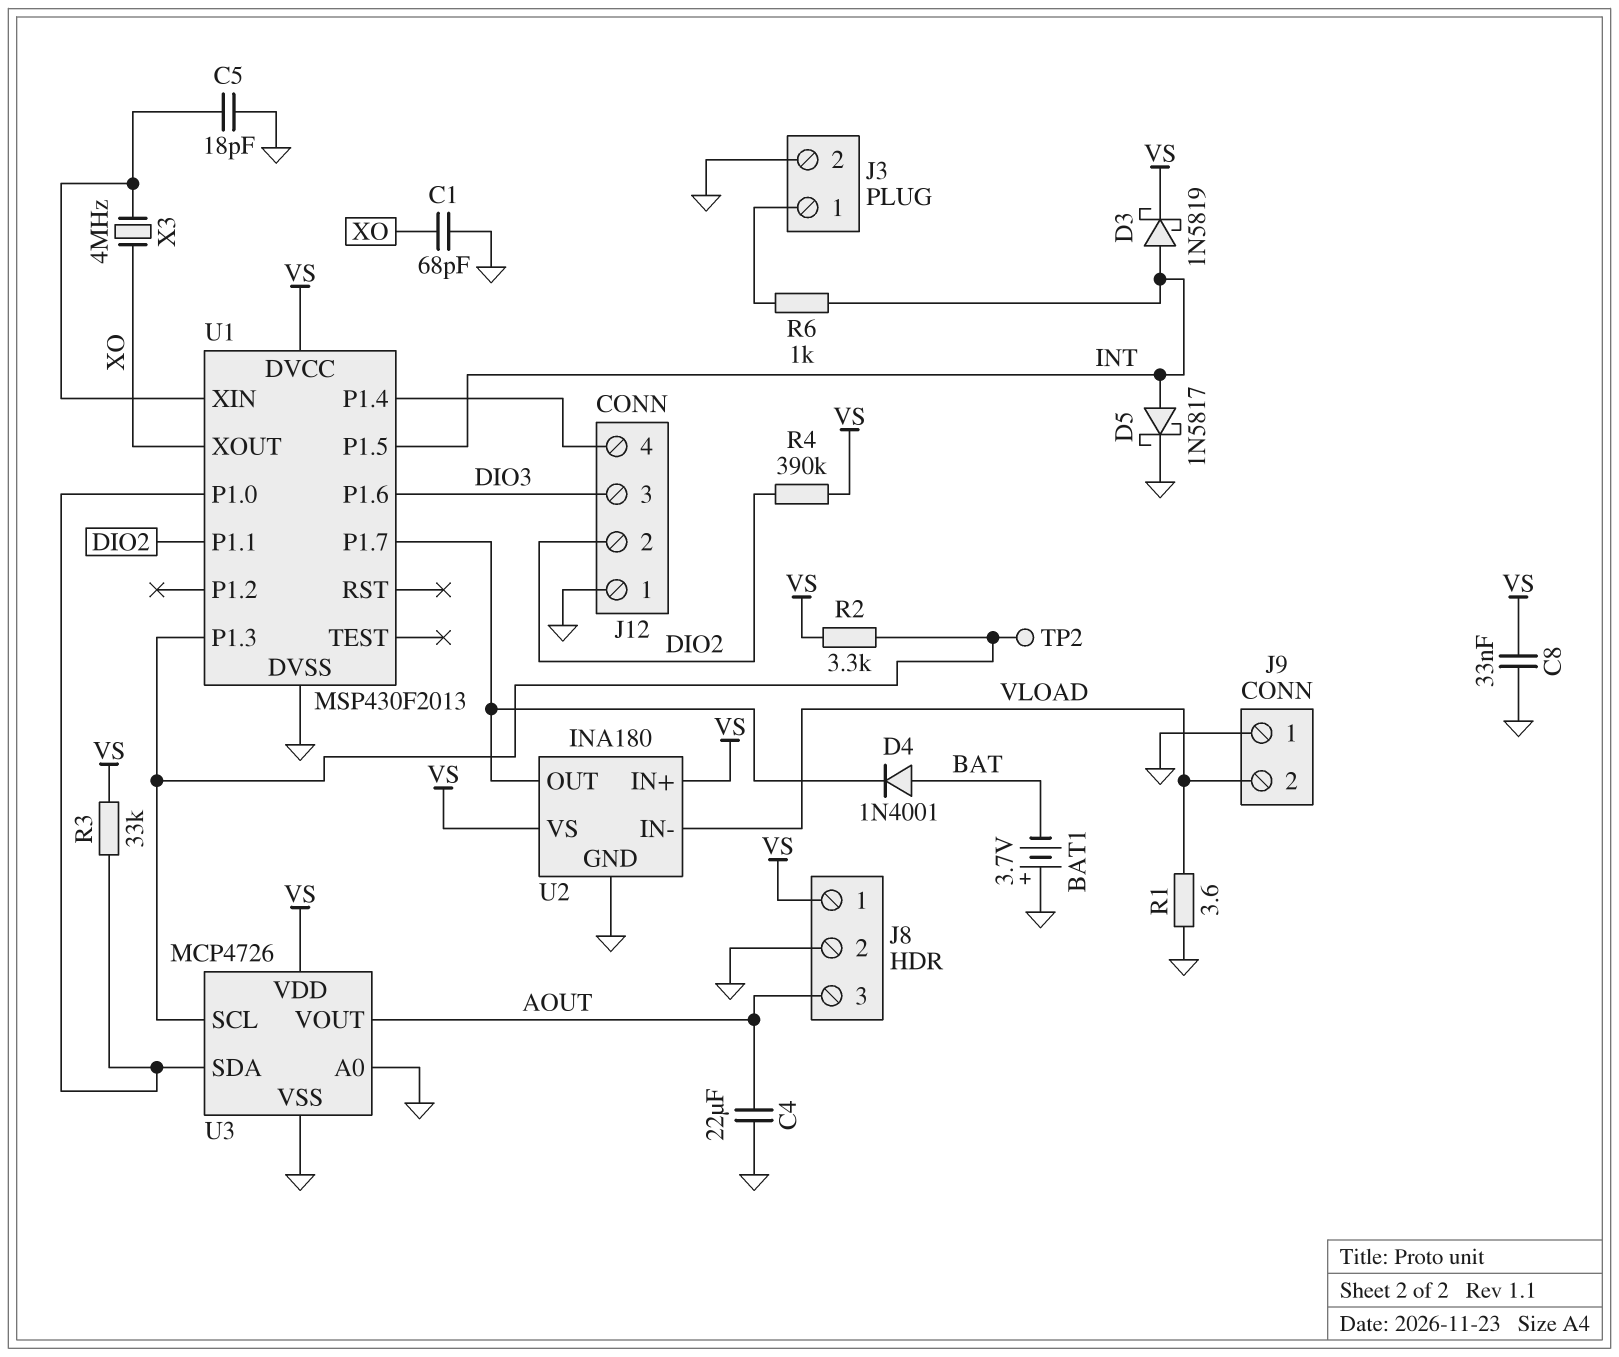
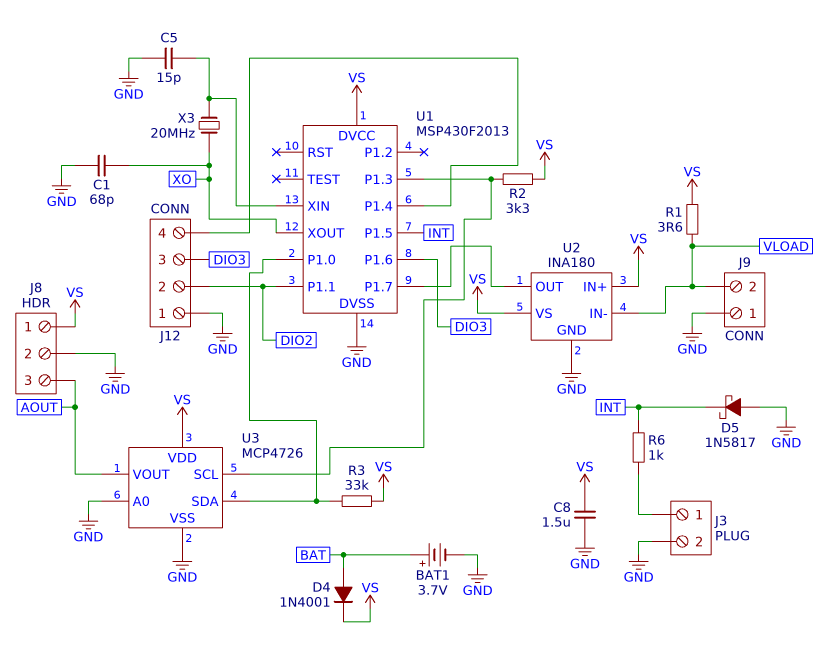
BAT1: 3.7V (plus GND, minus BAT) -> 3.7V (plus BAT, minus GND)
C4: 22uF (AOUT, GND) -> none
C5: 18pF (GND, U1/XIN) -> 15pF (GND, U1/XIN)
C8: 33nF (GND, VS) -> 1.5uF (GND, VS)
D3: schottky 1N5819 (A INT, K VS) -> none
D4: diode 1N4001 (A BAT, K U1/P1.7) -> diode 1N4001 (A BAT, K VS)
D5: schottky 1N5817 (A INT, K GND) -> schottky 1N5817 (A GND, K INT)
R1: 3.6 (GND, VLOAD) -> 3.6 (VLOAD, VS)
R4: 390k (DIO2, VS) -> none
TP2: test point (U1/P1.3) -> none
X3: 4MHz (U1/XIN, XO) -> 20MHz (U1/XIN, XO)

